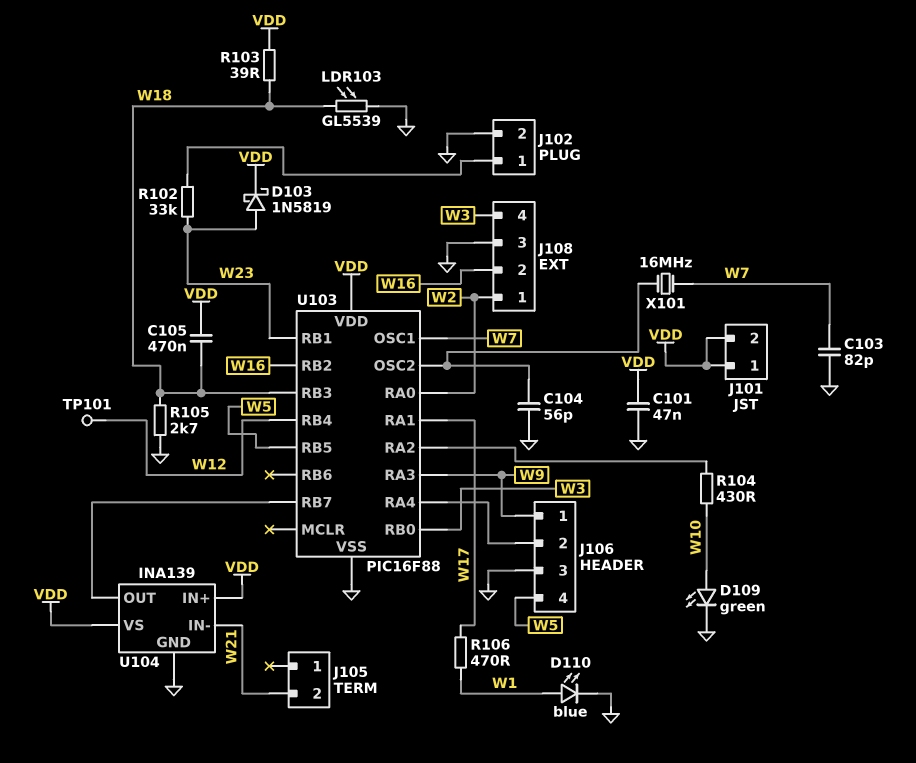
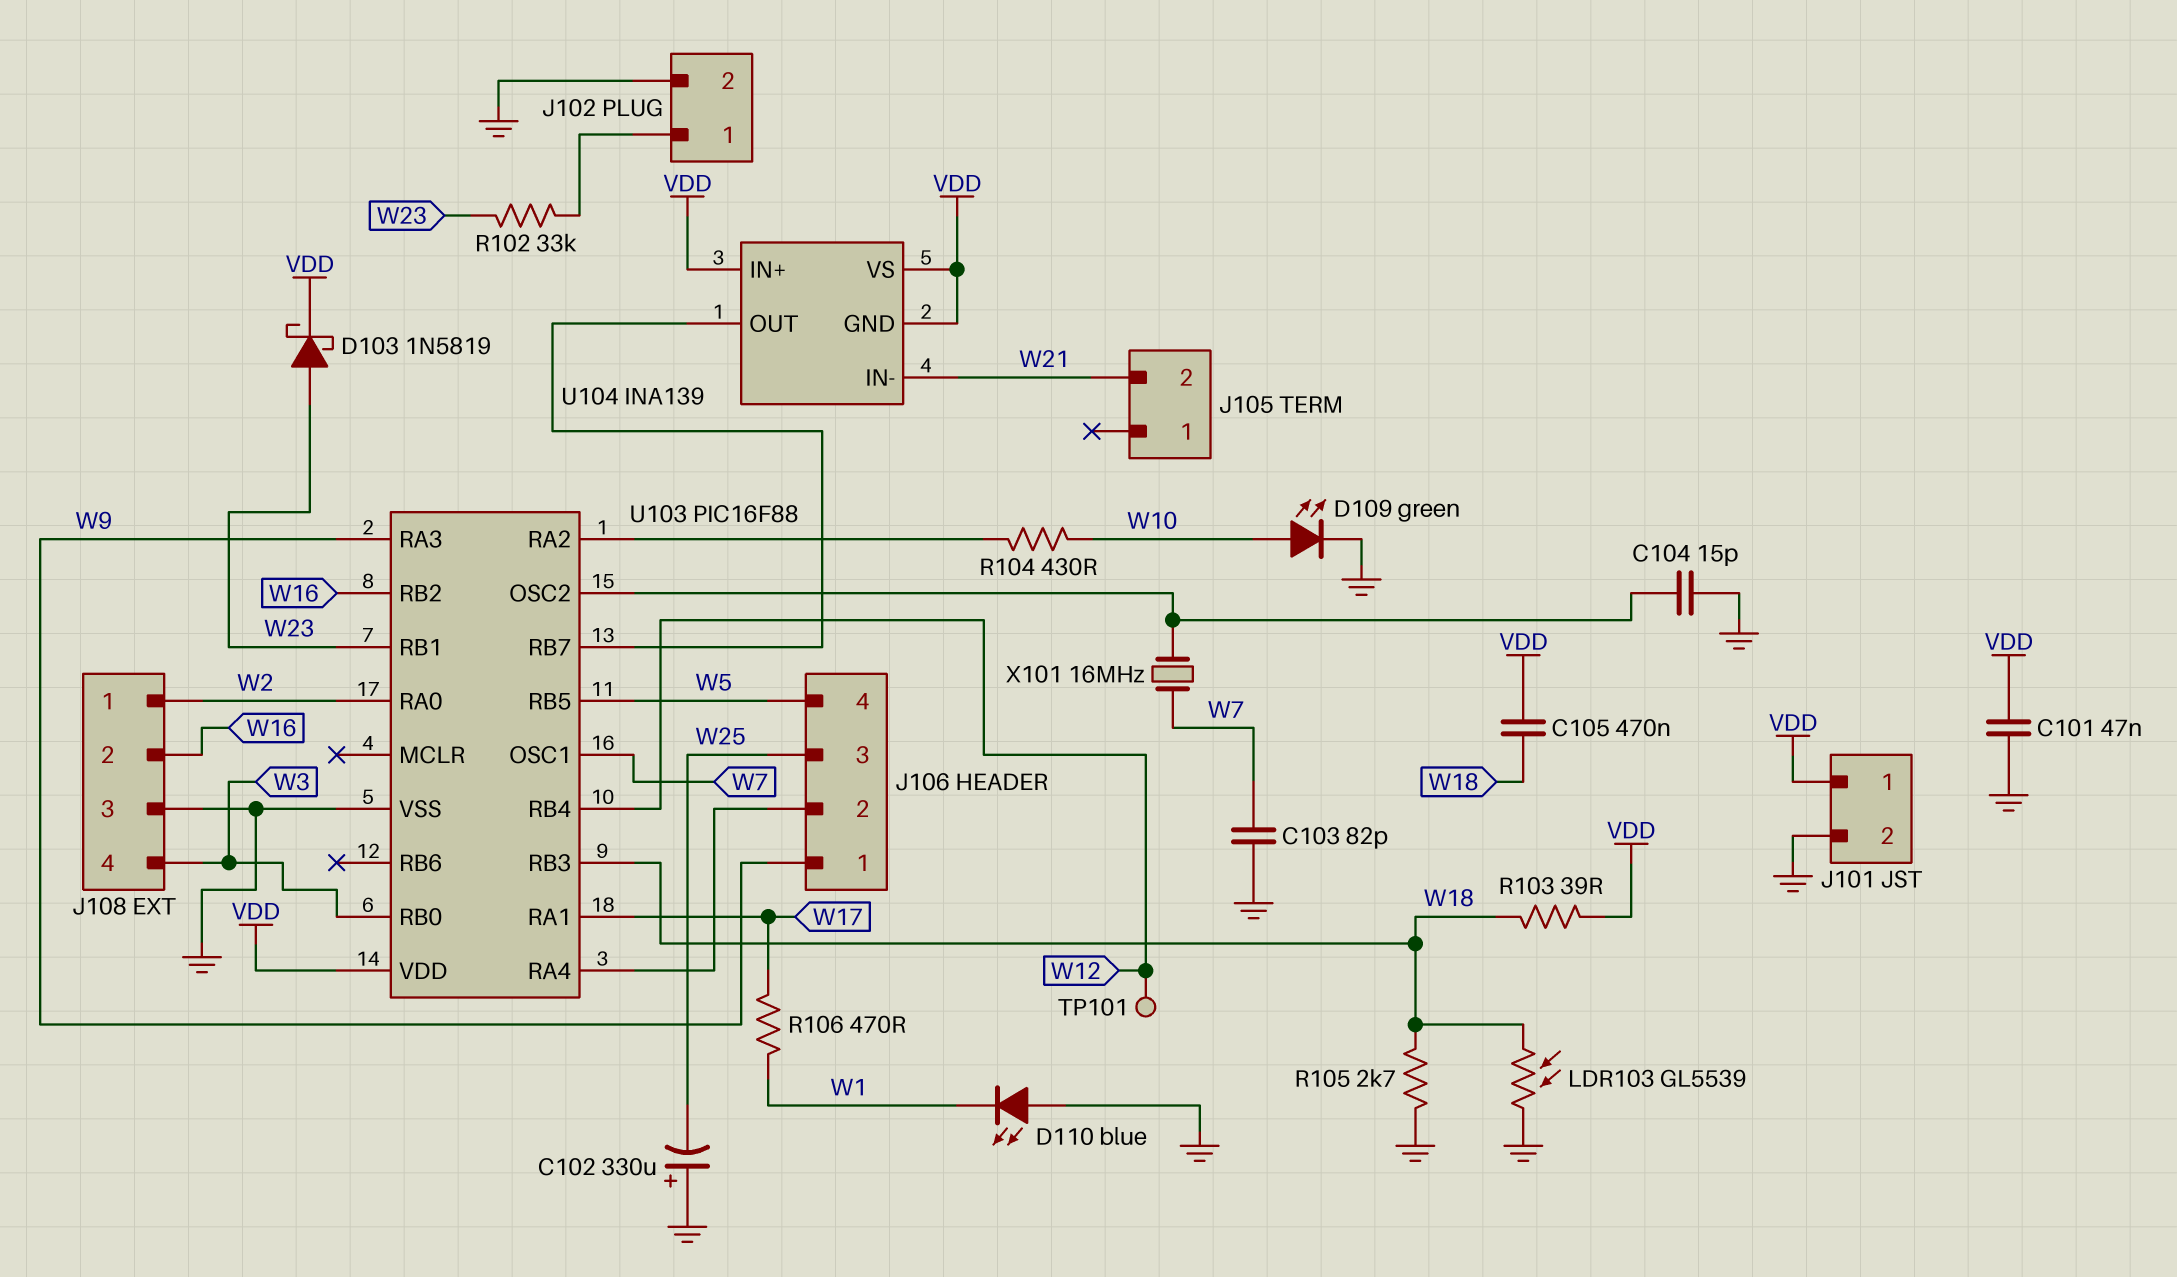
C102: none -> 330uF (plus GND, minus W25)
C104: 56pF (GND, U103/OSC2) -> 15pF (GND, U103/OSC2)
D110: LED blue (A W1, K GND) -> LED blue (A GND, K W1)
J101 pin 2: VDD -> GND
J106 pin 3: GND -> W25
U104 pin GND: GND -> VDD

